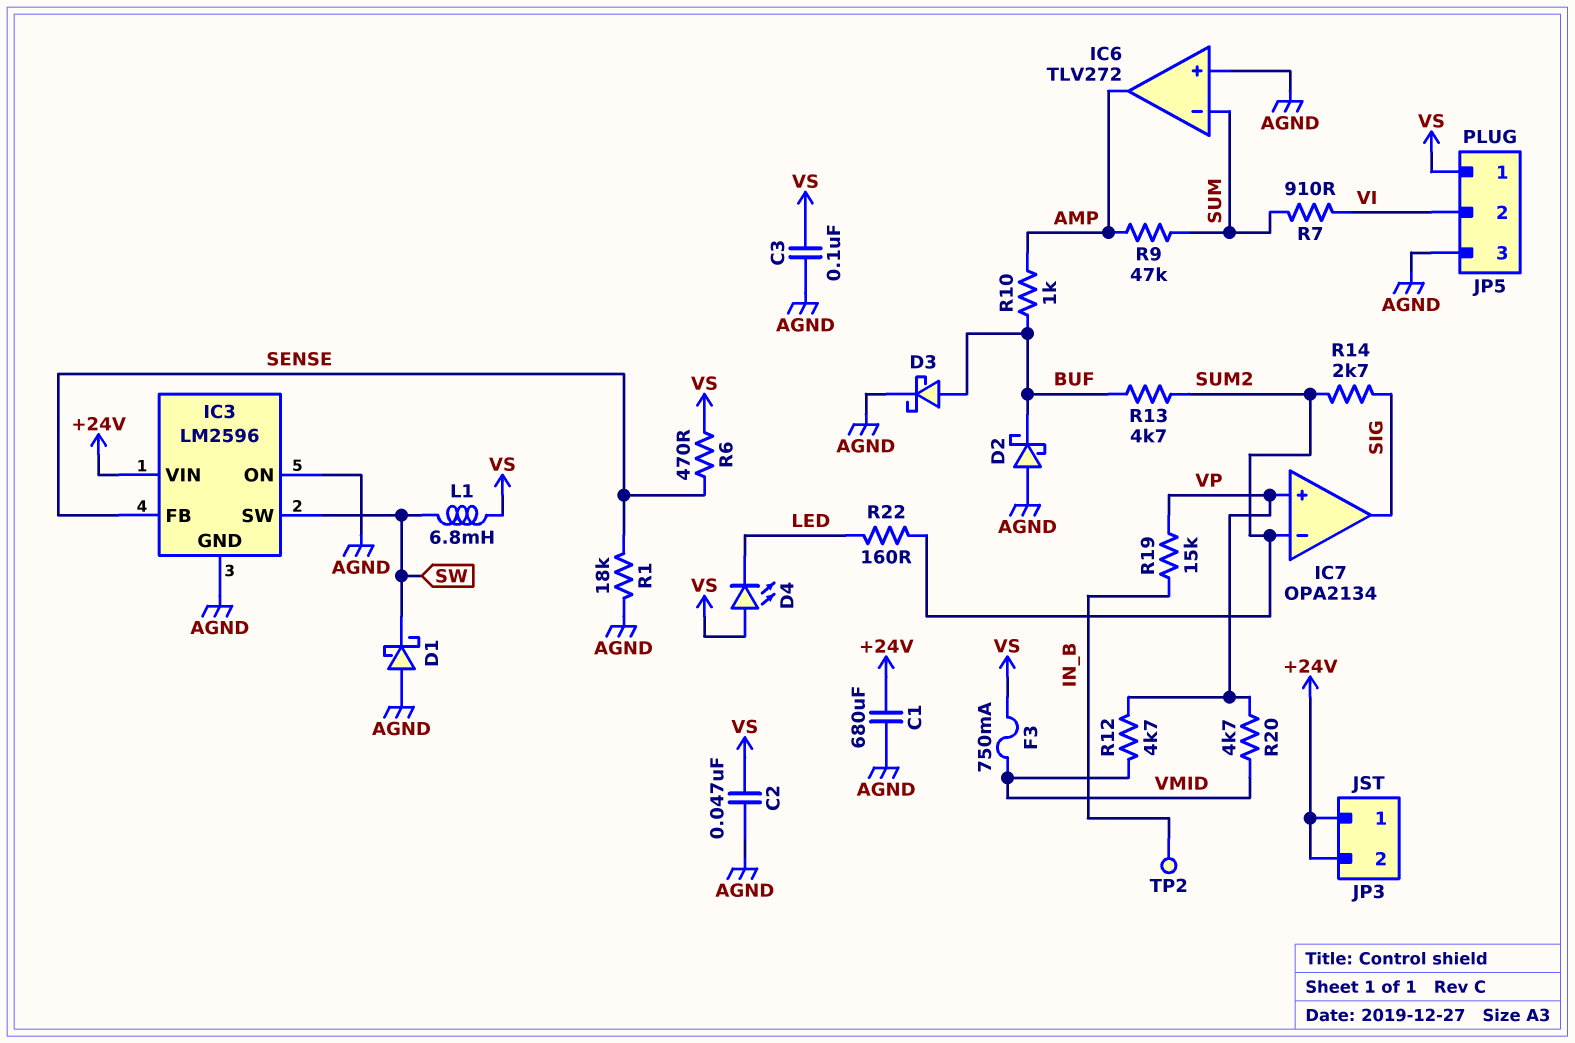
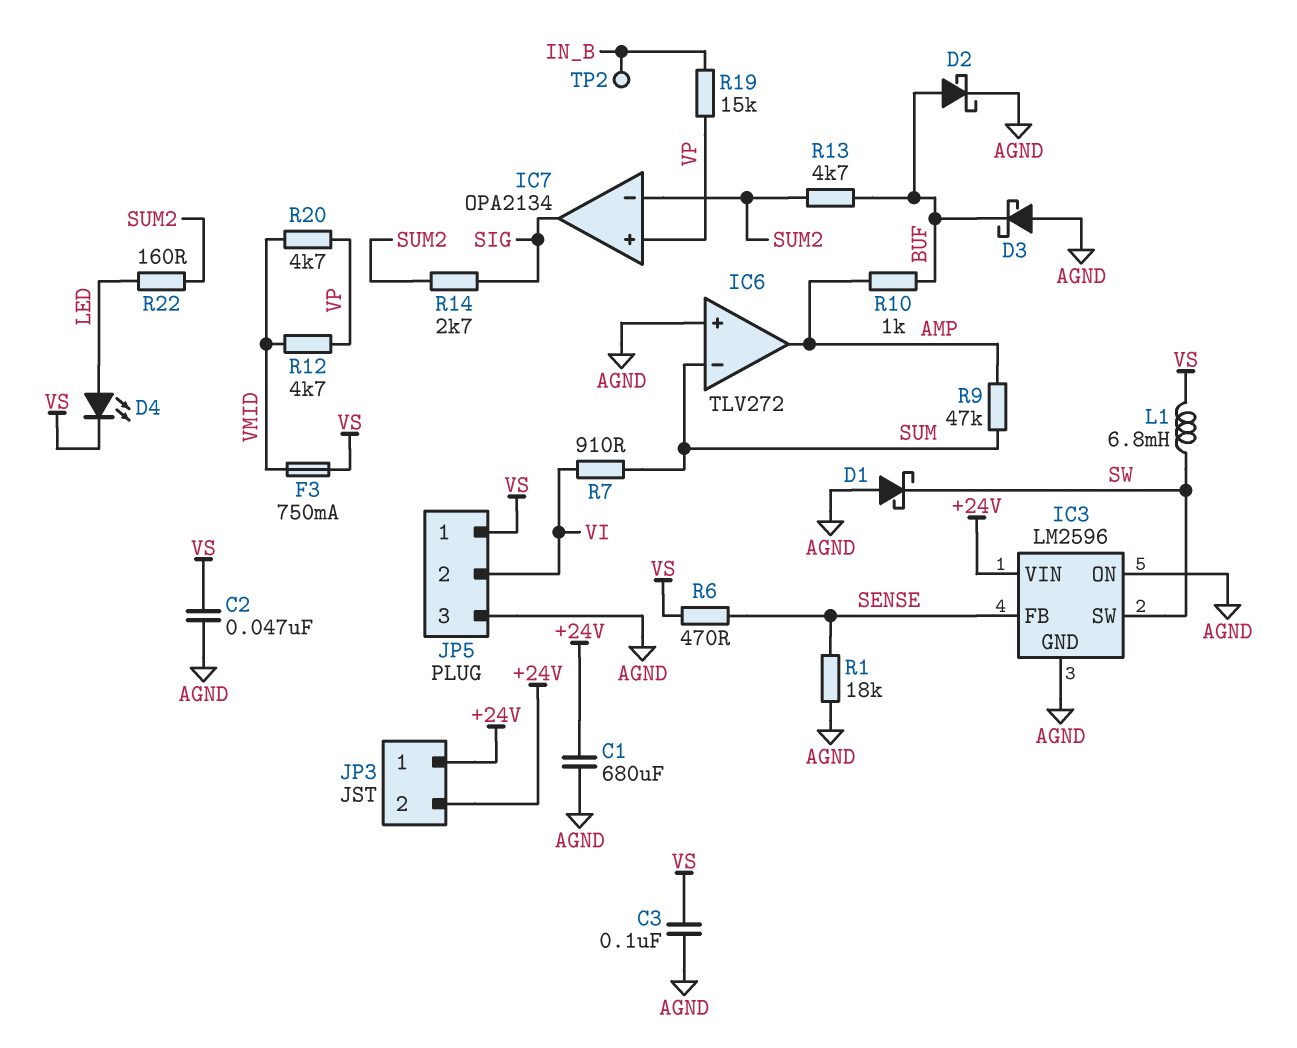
D2: schottky (A AGND, K BUF) -> schottky (A BUF, K AGND)
D3: schottky (A BUF, K AGND) -> schottky (A AGND, K BUF)
D4: LED (A VS, K LED) -> LED (A LED, K VS)

